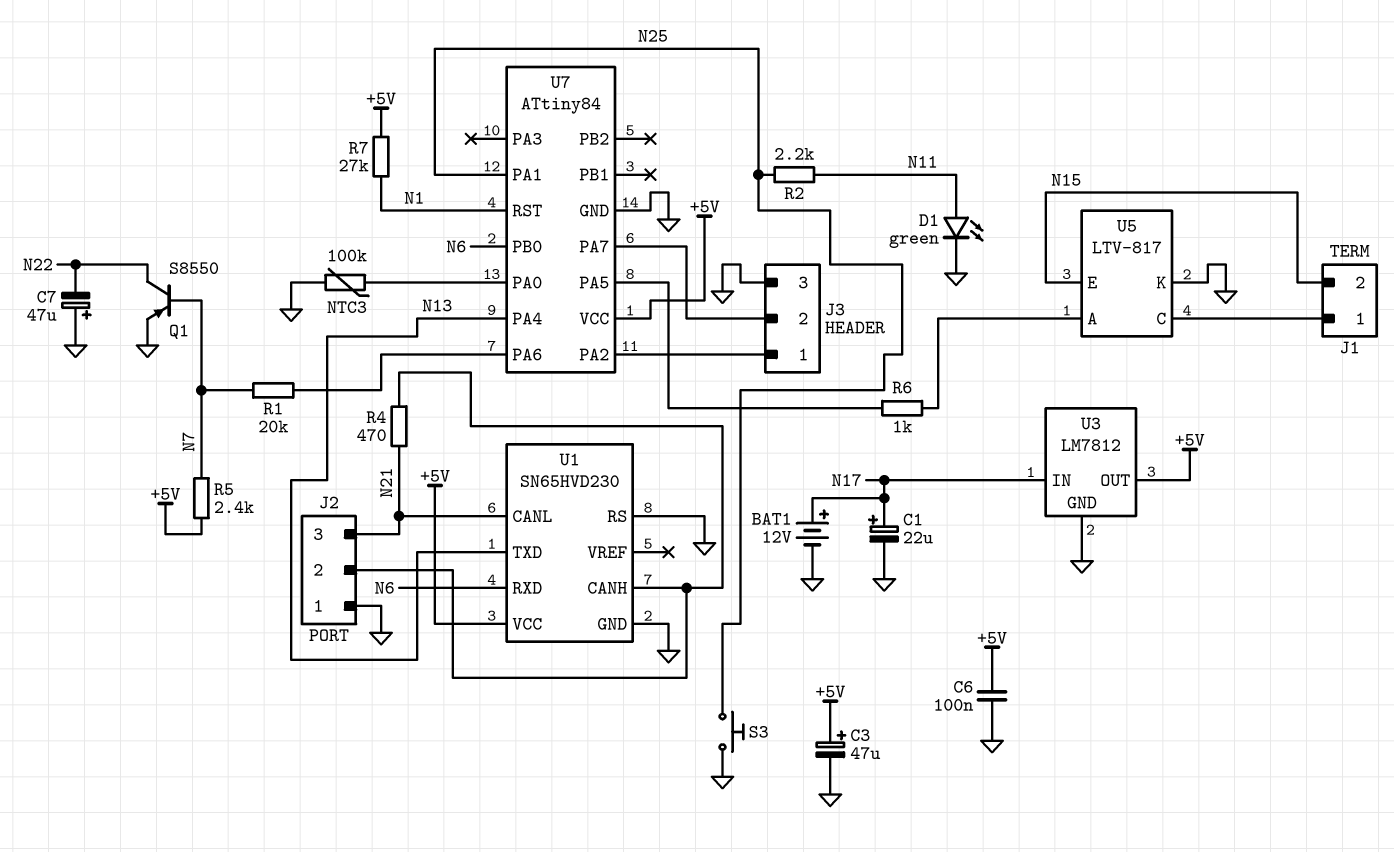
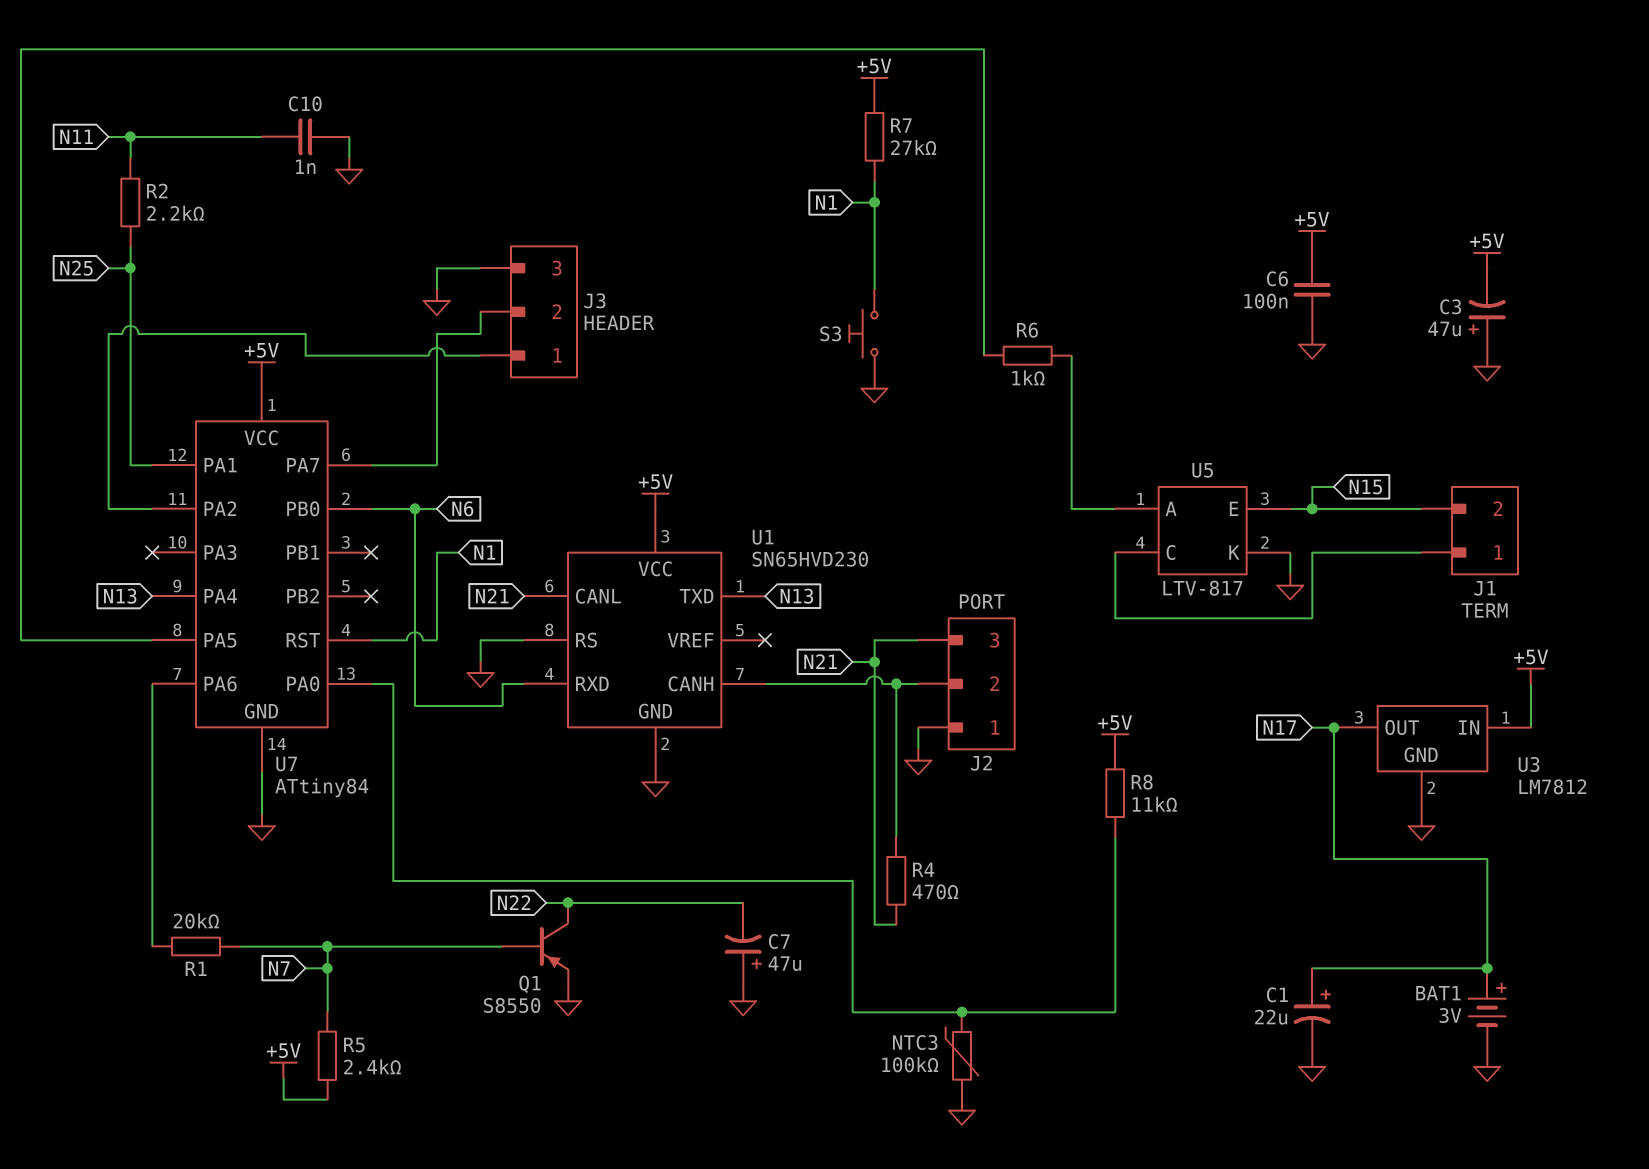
BAT1: 12V (plus N17, minus GND) -> 3V (plus N17, minus GND)
C3: 47uF (plus +5V, minus GND) -> 47uF (plus GND, minus +5V)
C10: none -> 1nF (GND, N11)
D1: LED green (A N11, K GND) -> none
R8: none -> 11k (+5V, U7/PA0)
S3: button (GND, N25) -> button (GND, N1)
U3 pin IN: N17 -> +5V
U3 pin OUT: +5V -> N17

